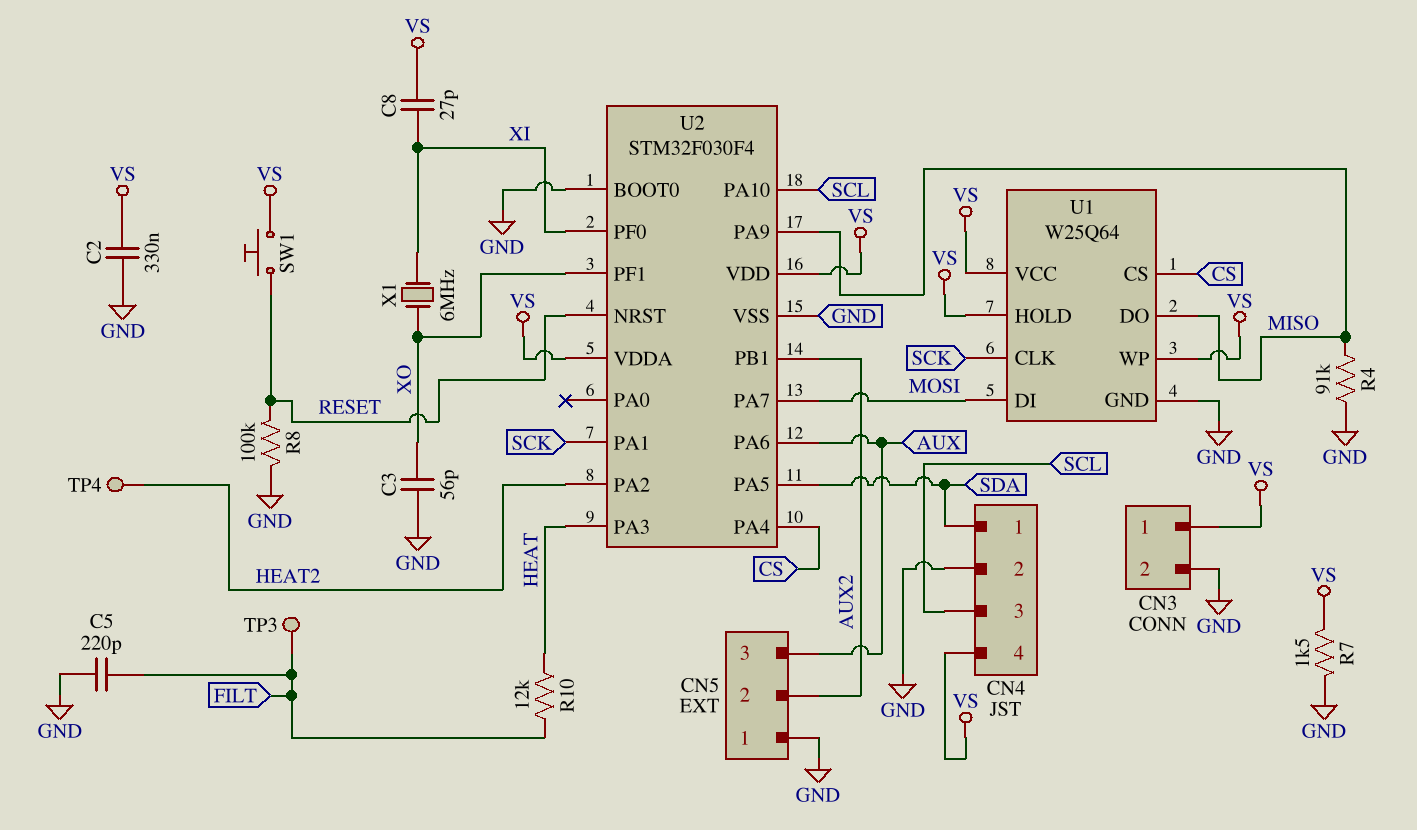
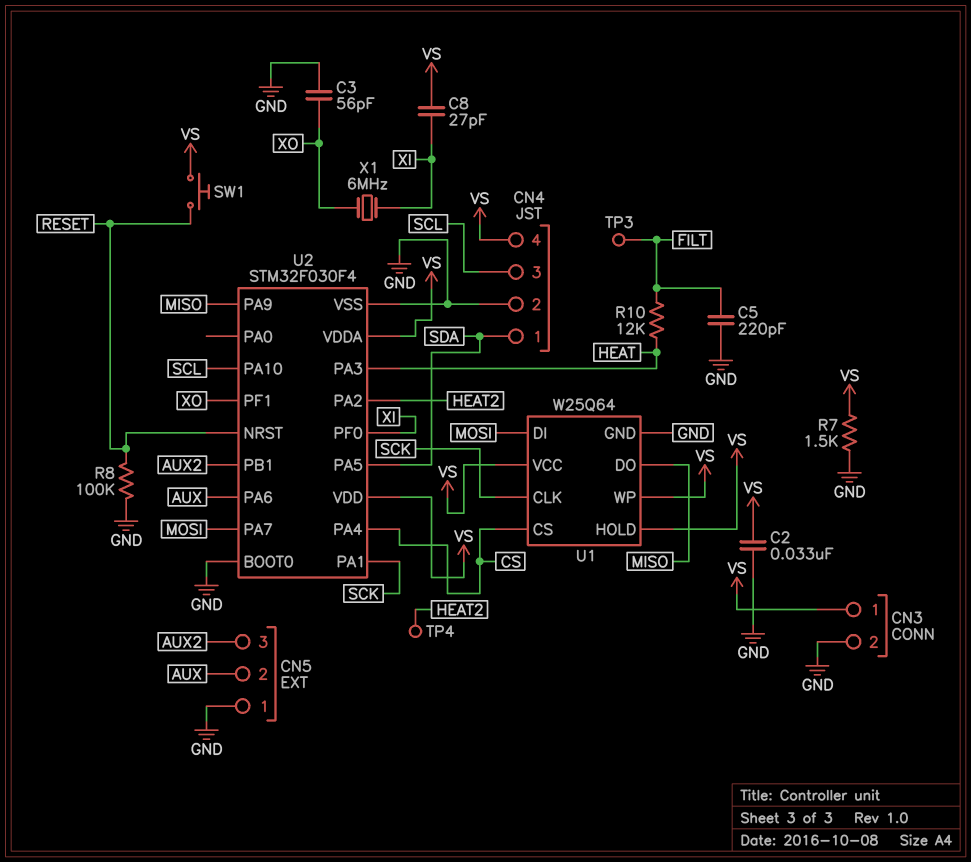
C2: 330nF (GND, VS) -> 33nF (GND, VS)
CN5 pin 2: AUX2 -> AUX
CN5 pin 3: AUX -> AUX2
R4: 91k (GND, MISO) -> none

